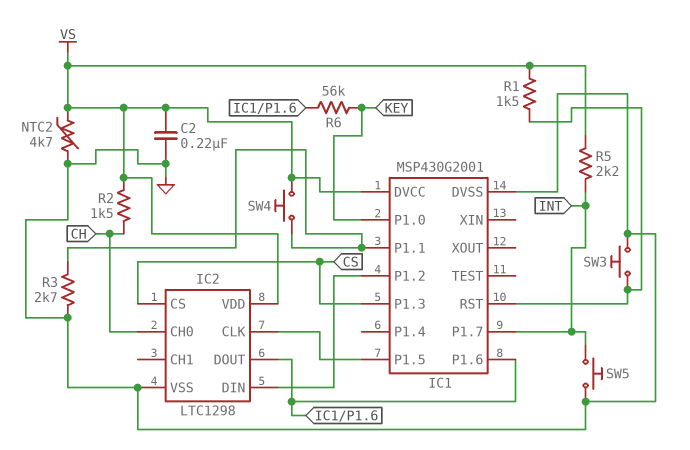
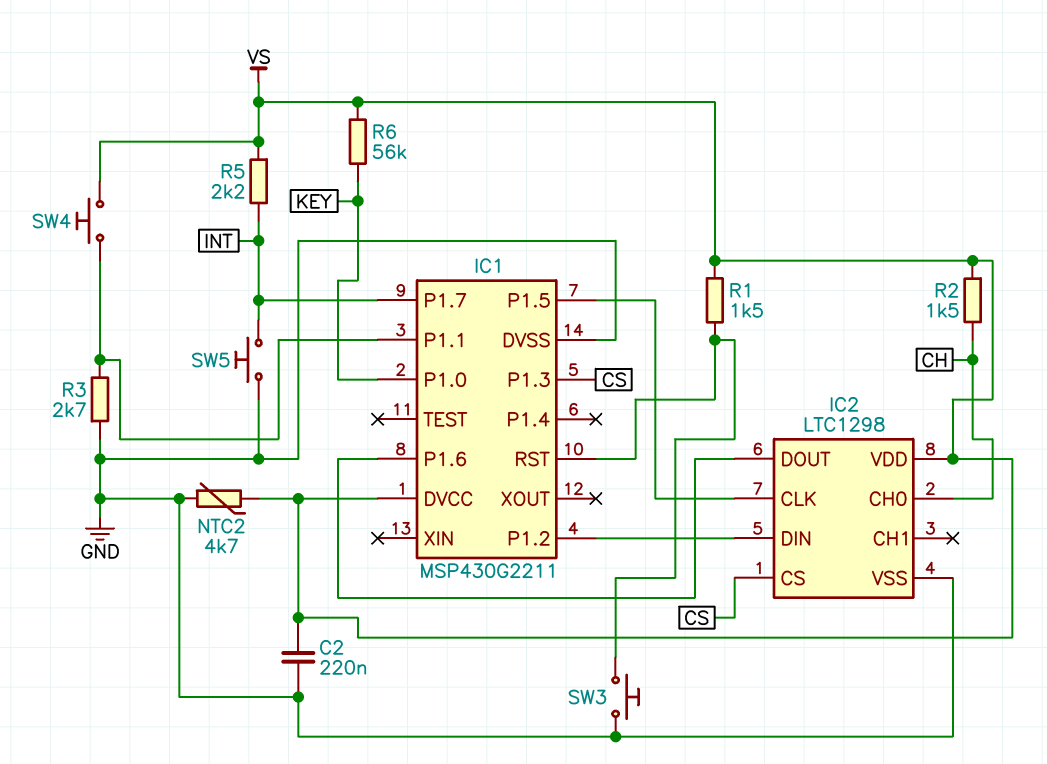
IC1: MSP430G2001 -> MSP430G2211
R6: 56k (IC1/P1.6, KEY) -> 56k (KEY, VS)

